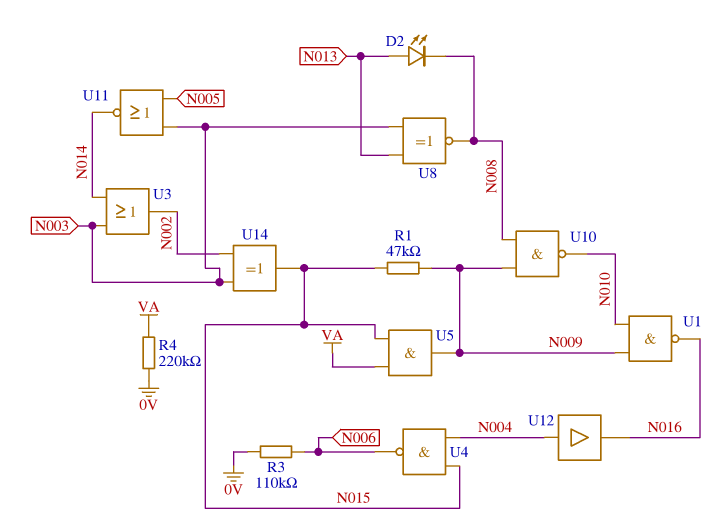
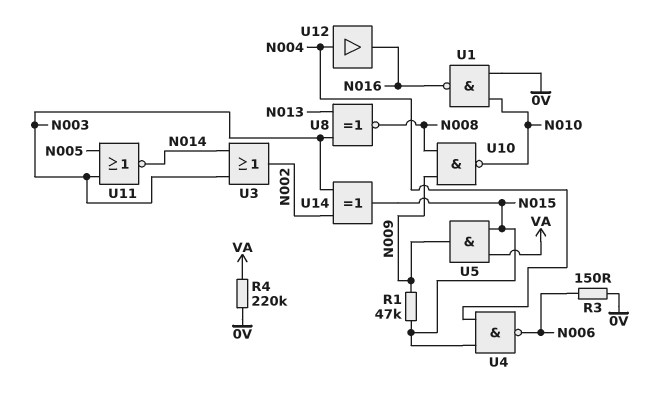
D2: LED (A N013, K N008) -> none
R3: 110k (0V, N006) -> 150 (0V, N006)
U1: NAND (in N009, in N010, out N016) -> NAND (in 0V, in N010, out N016)

